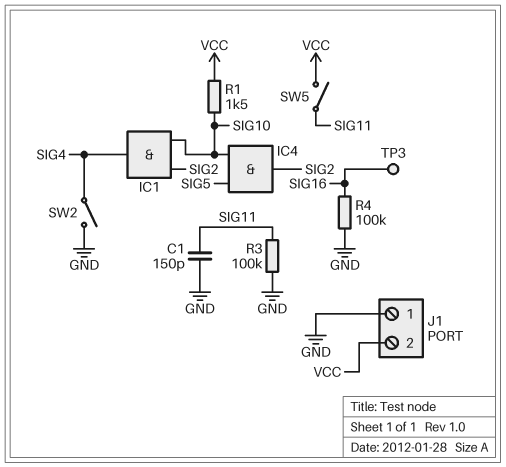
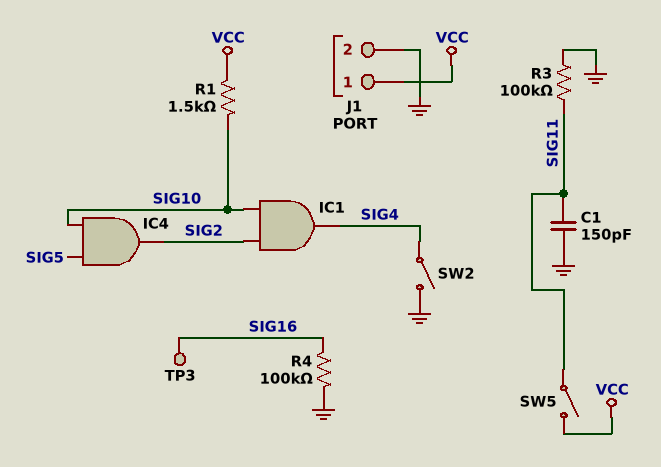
J1 pin 1: GND -> VCC
J1 pin 2: VCC -> GND

